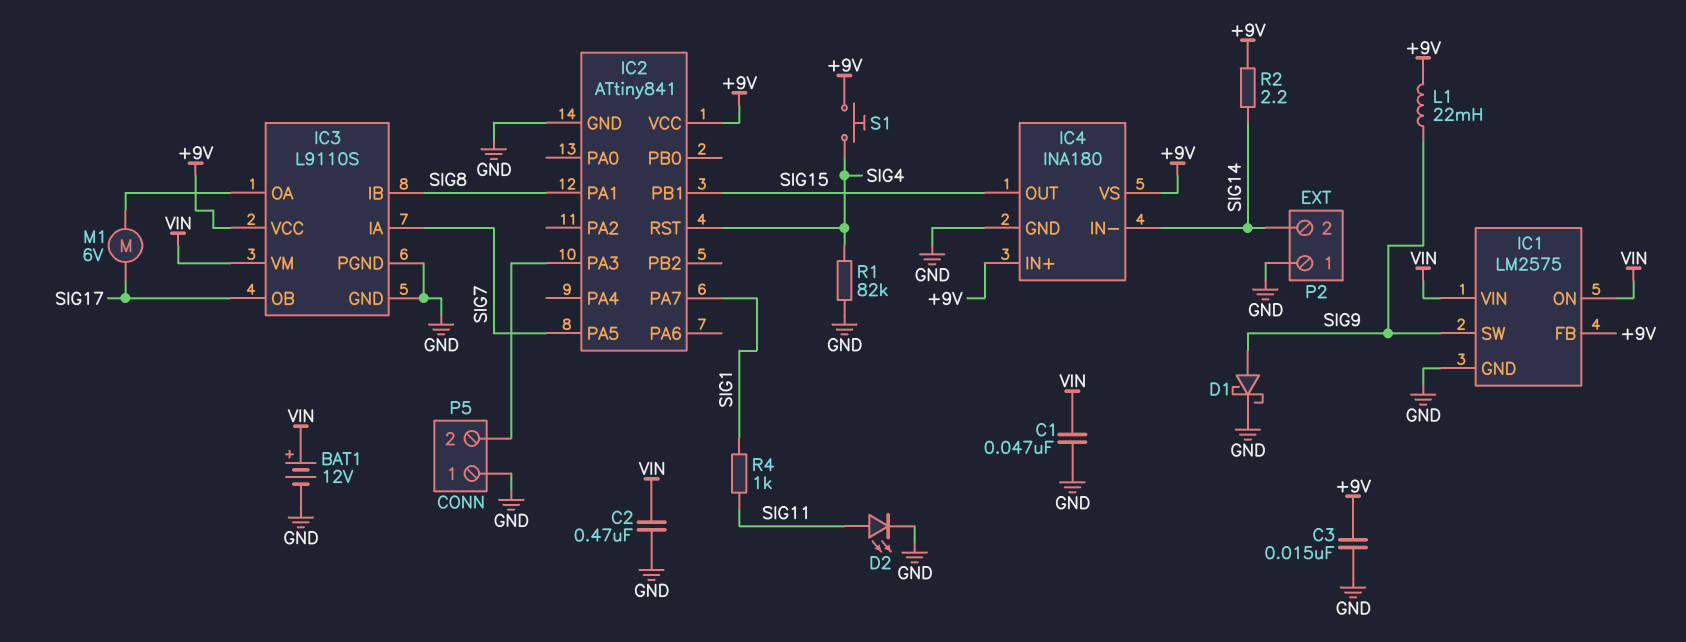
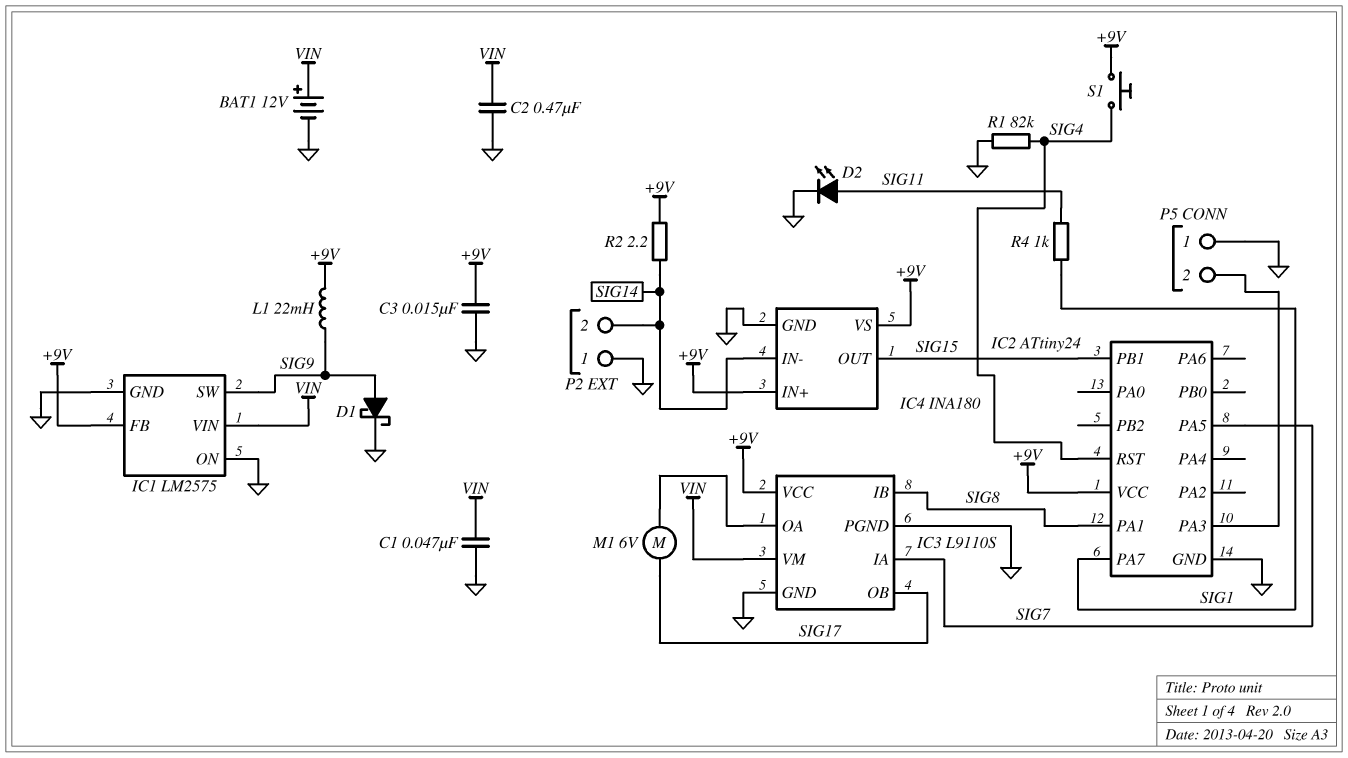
IC1 pin ON: VIN -> GND
IC2: ATtiny841 -> ATtiny24

